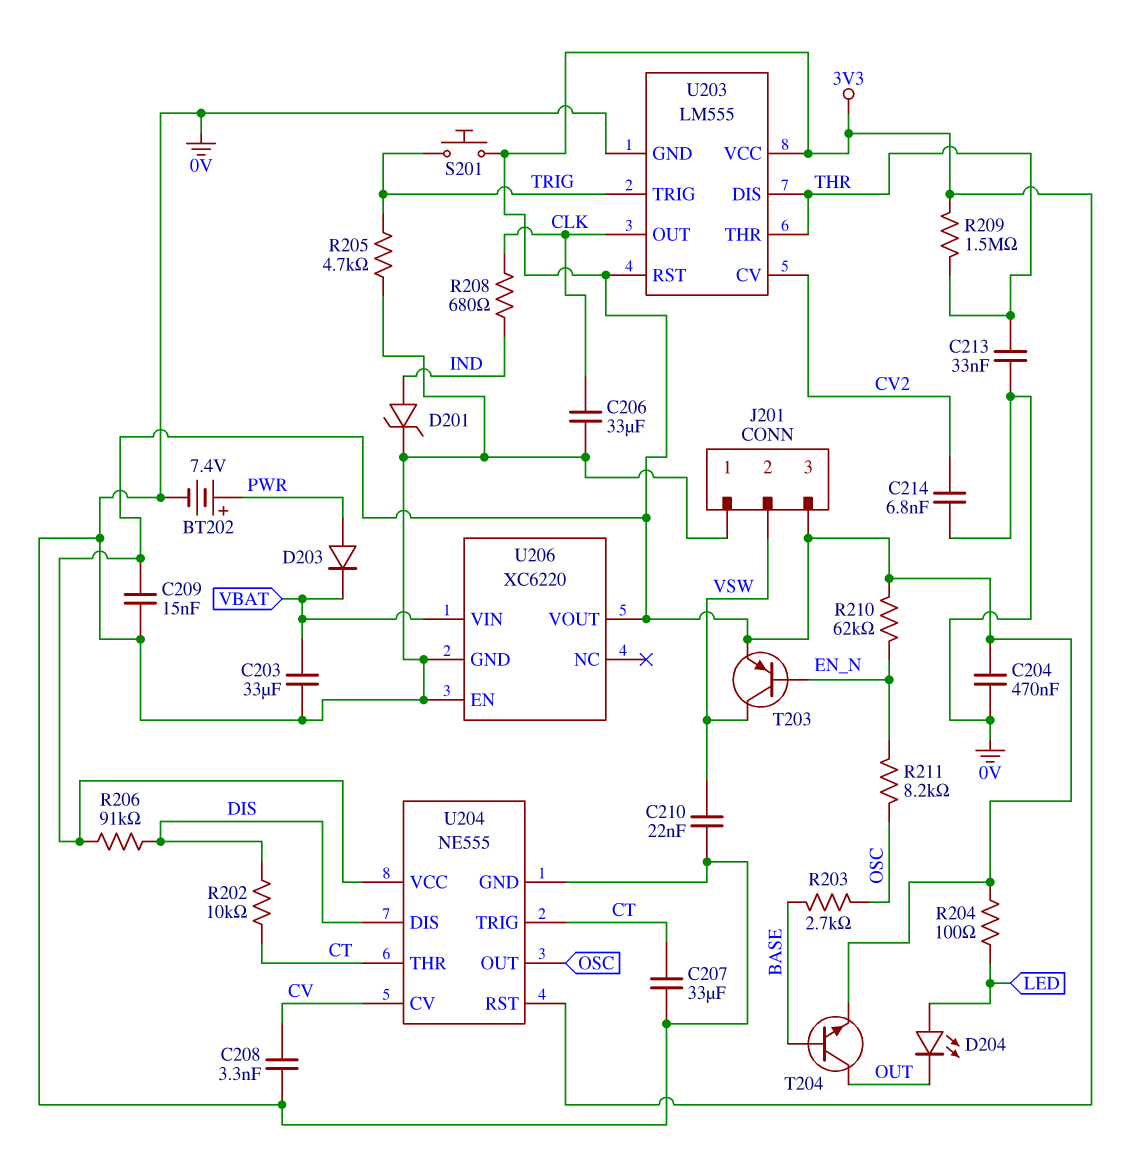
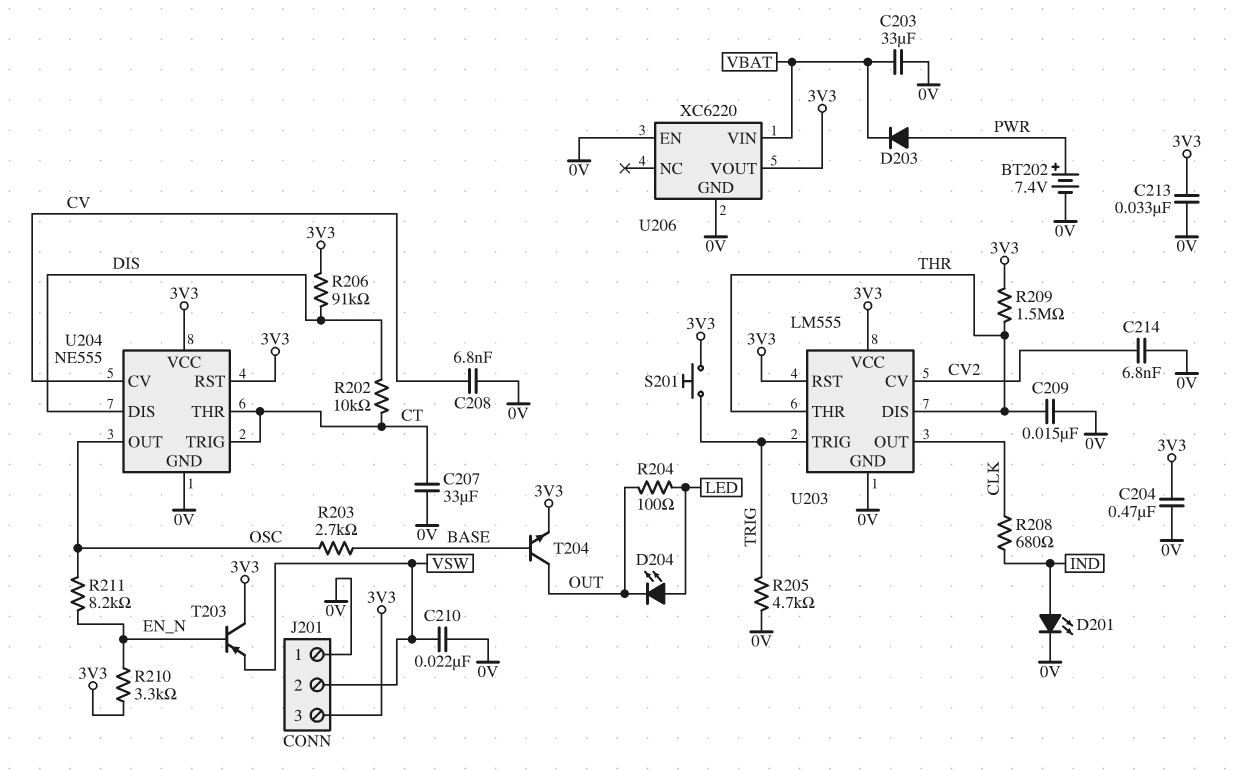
C206: 33uF (0V, CLK) -> none
C208: 3.3nF (0V, CV) -> 6.8nF (0V, CV)
C209: 15nF (0V, 3V3) -> 15nF (0V, THR)
C213: 33nF (0V, THR) -> 33nF (0V, 3V3)
D201: zener (A IND, K 0V) -> LED (A IND, K 0V)
R204: 100 (3V3, LED) -> 100 (LED, OUT)
R210: 62k (3V3, EN_N) -> 3.3k (3V3, EN_N)
T203: PNP (B EN_N, C VSW, E 3V3) -> PNP (B EN_N, C 3V3, E VSW)

